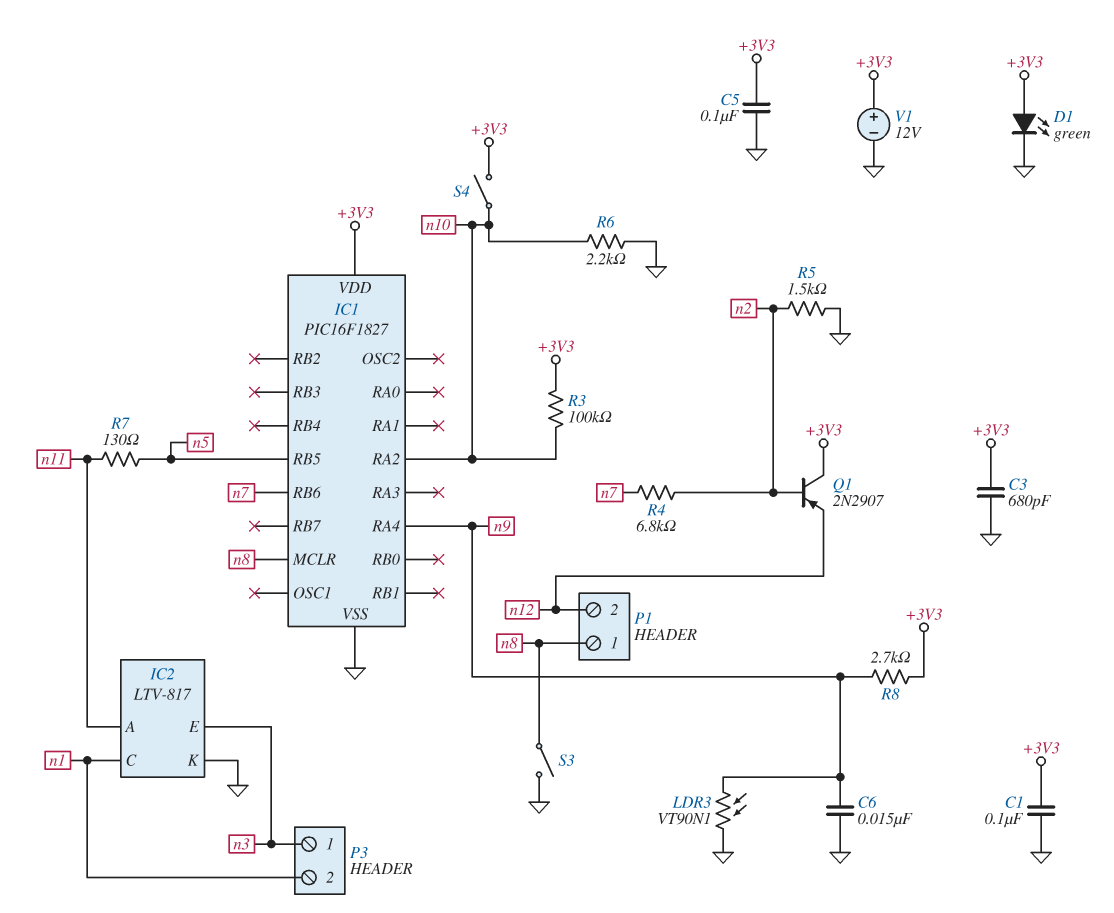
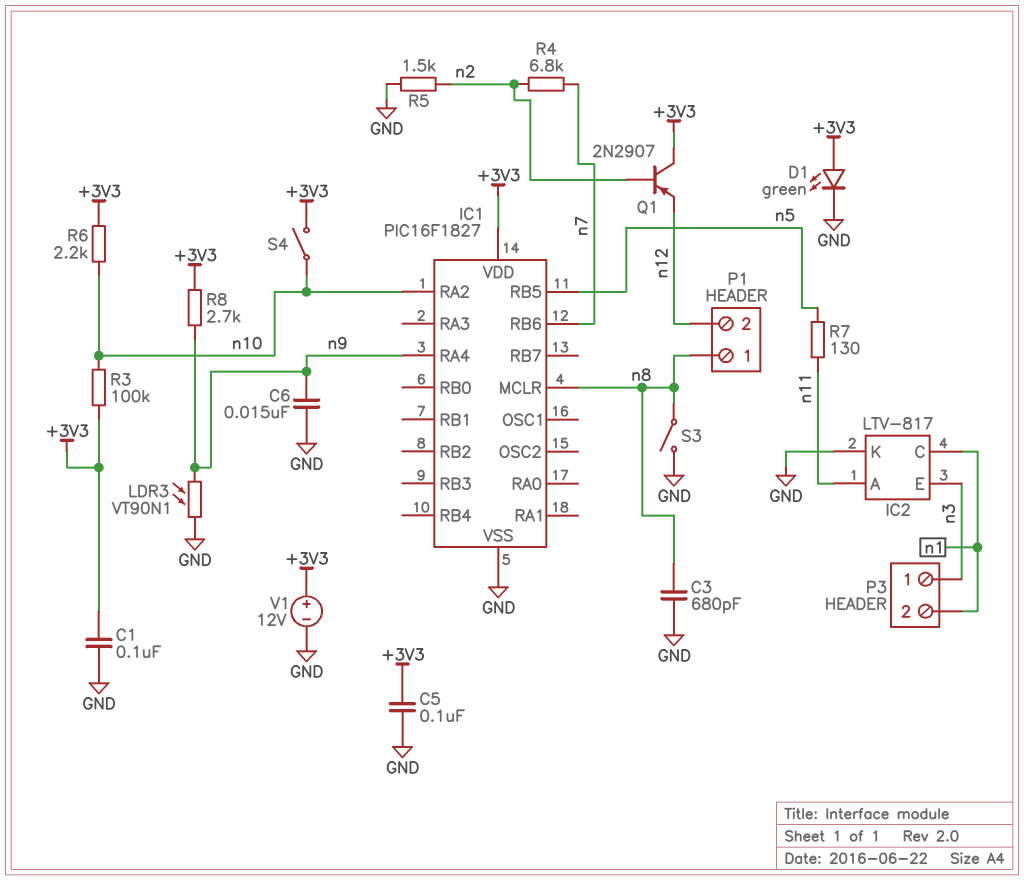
C3: 680pF (+3V3, GND) -> 680pF (GND, n8)
R6: 2.2k (GND, n10) -> 2.2k (+3V3, n10)

